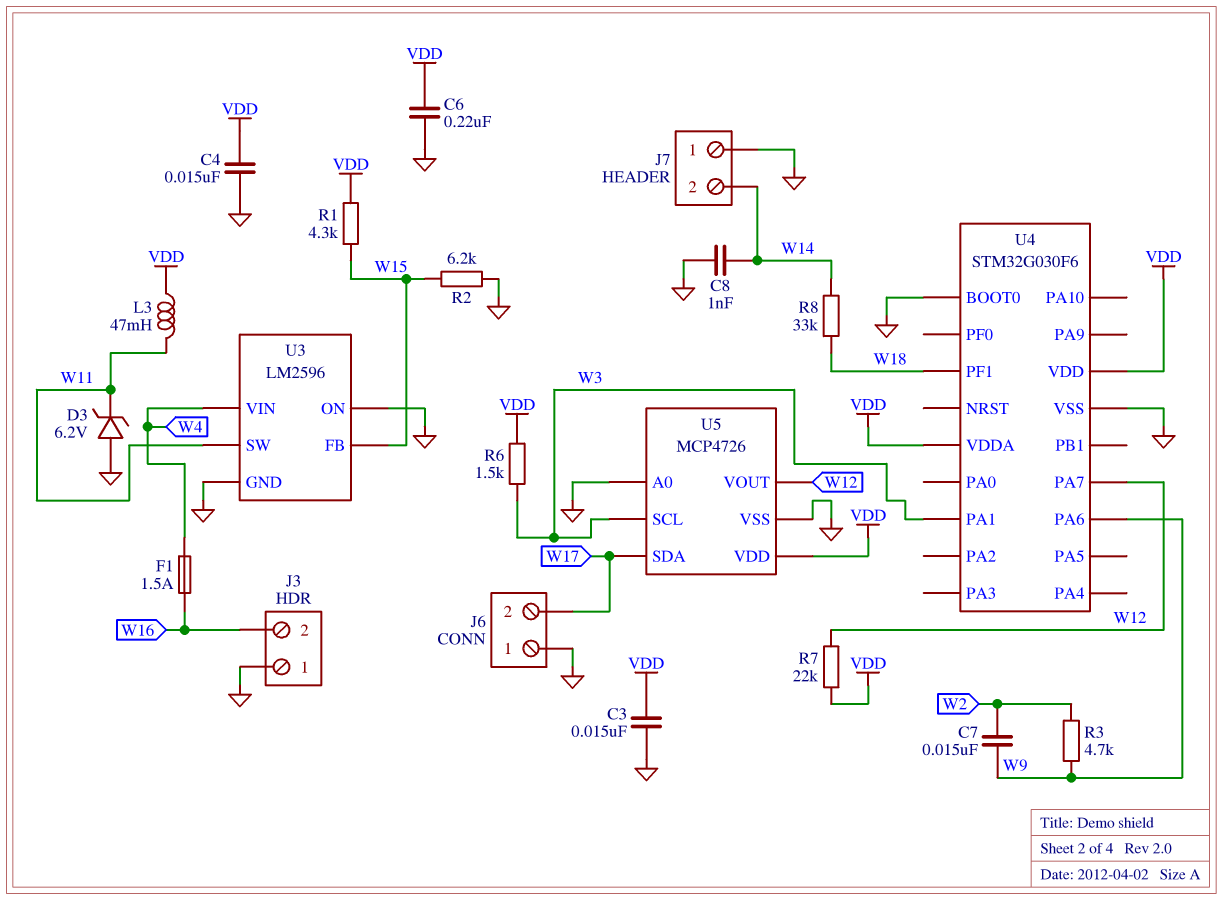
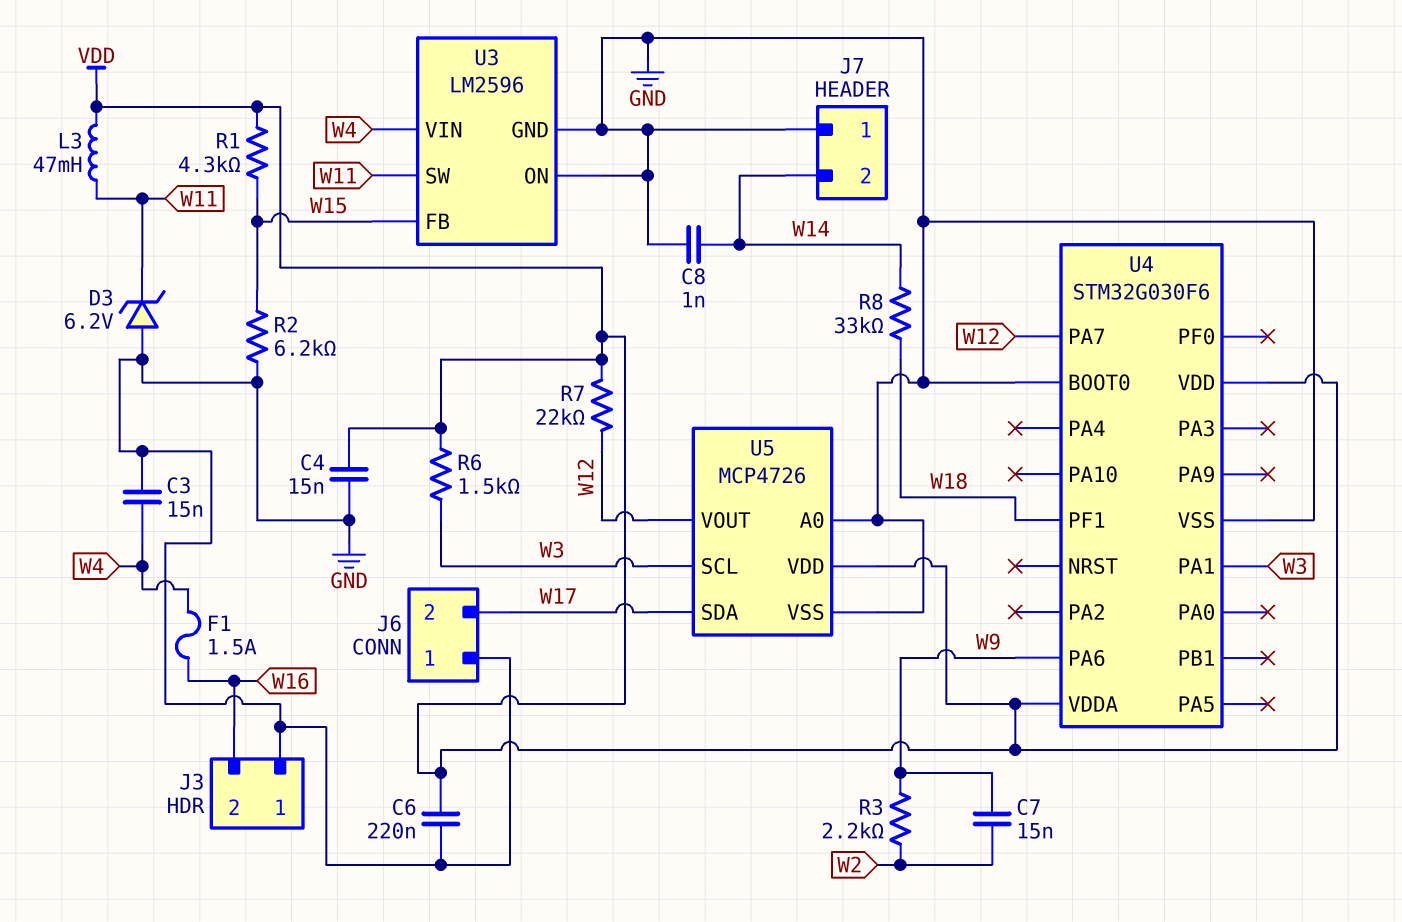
C3: 15nF (GND, VDD) -> 15nF (GND, W4)
R3: 4.7k (W2, W9) -> 2.2k (W2, W9)

